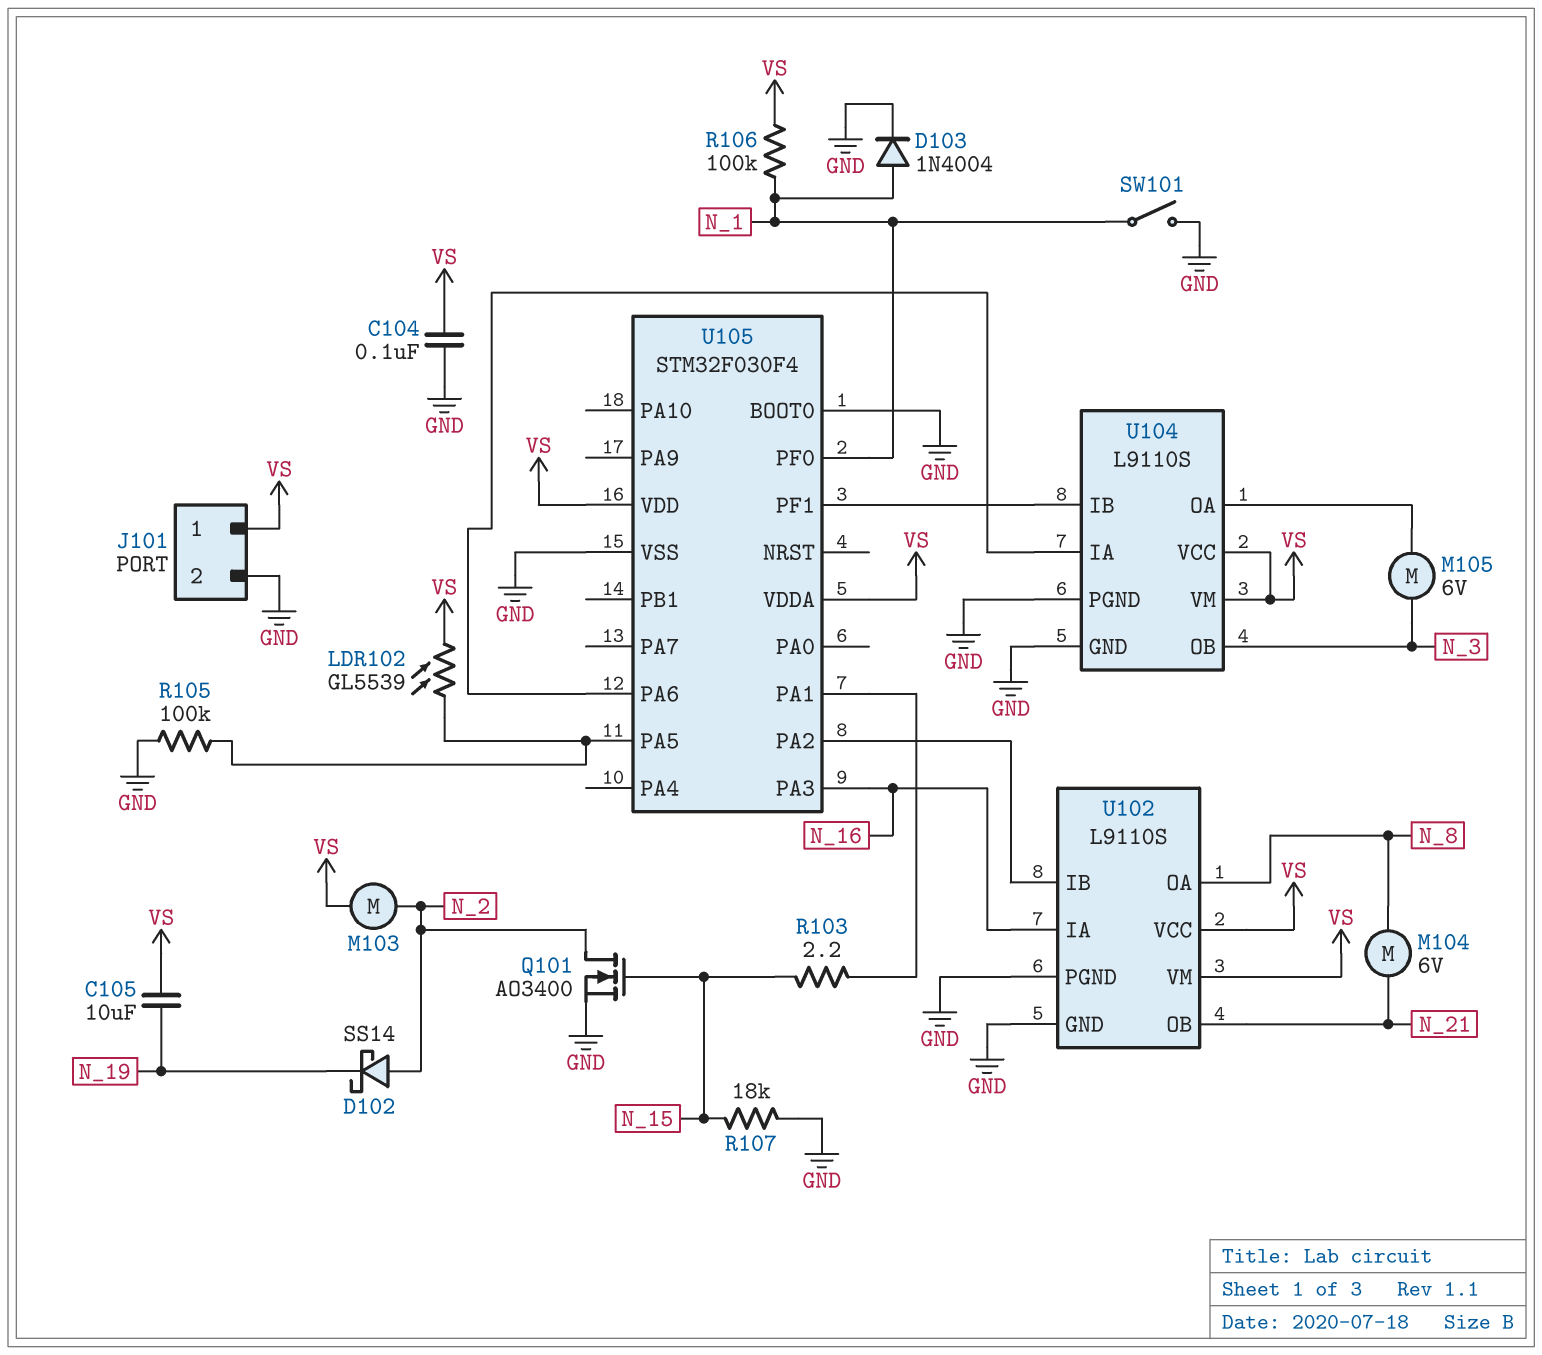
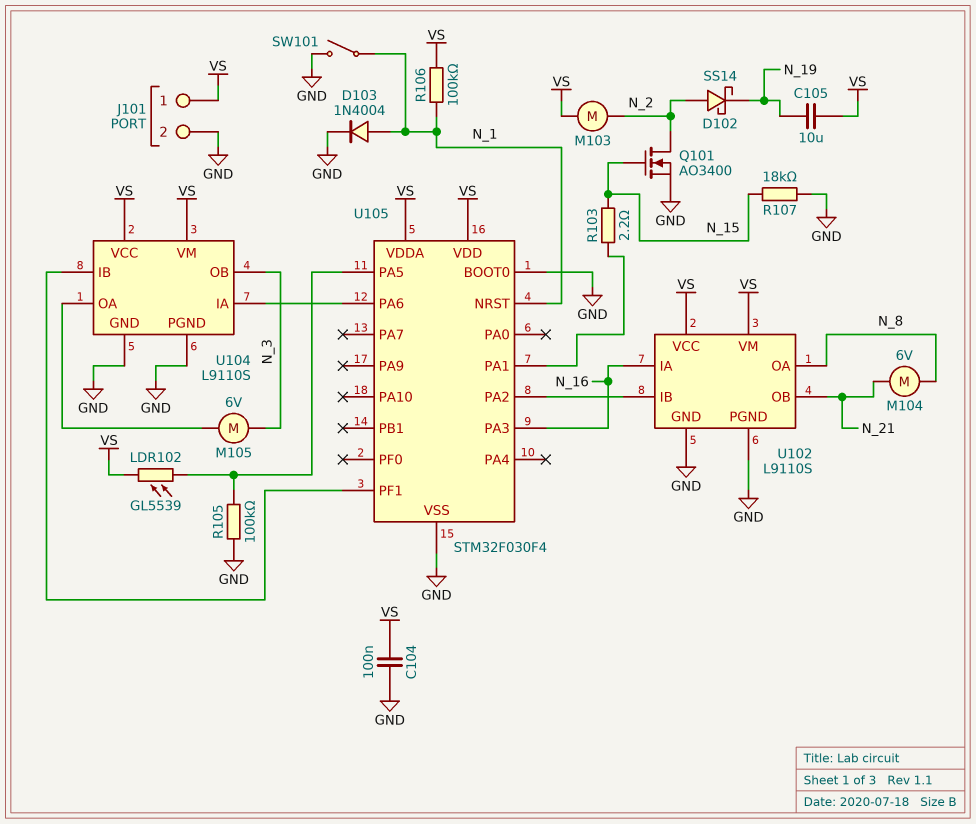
U105 pin NRST: none -> N_1
U105 pin PF0: N_1 -> none

